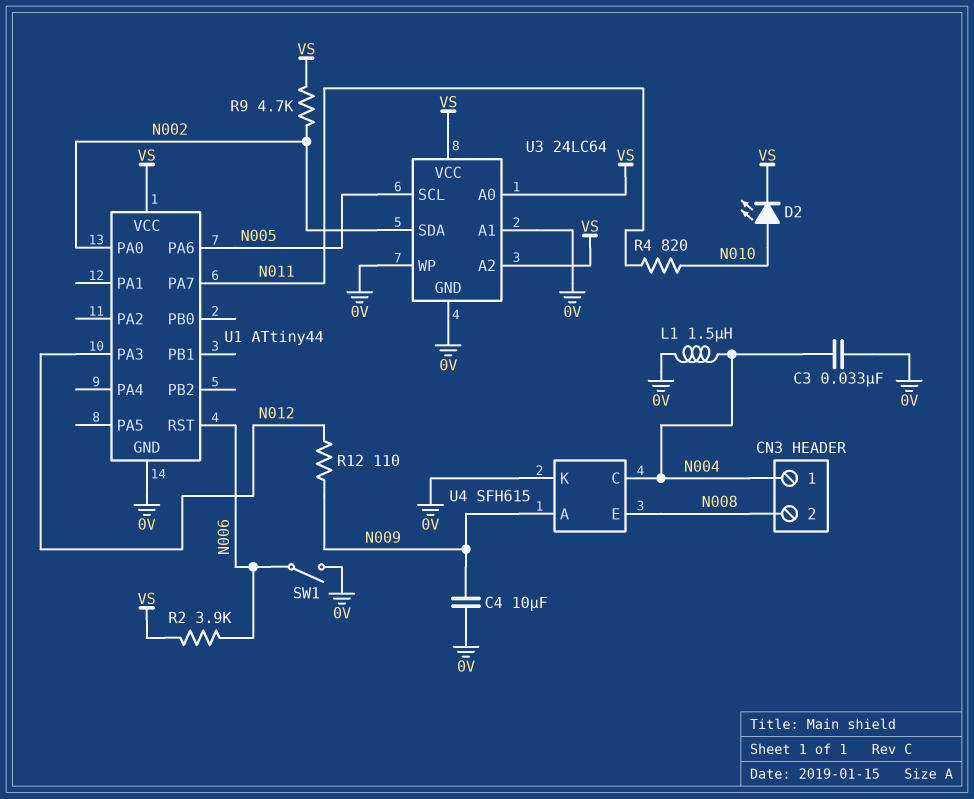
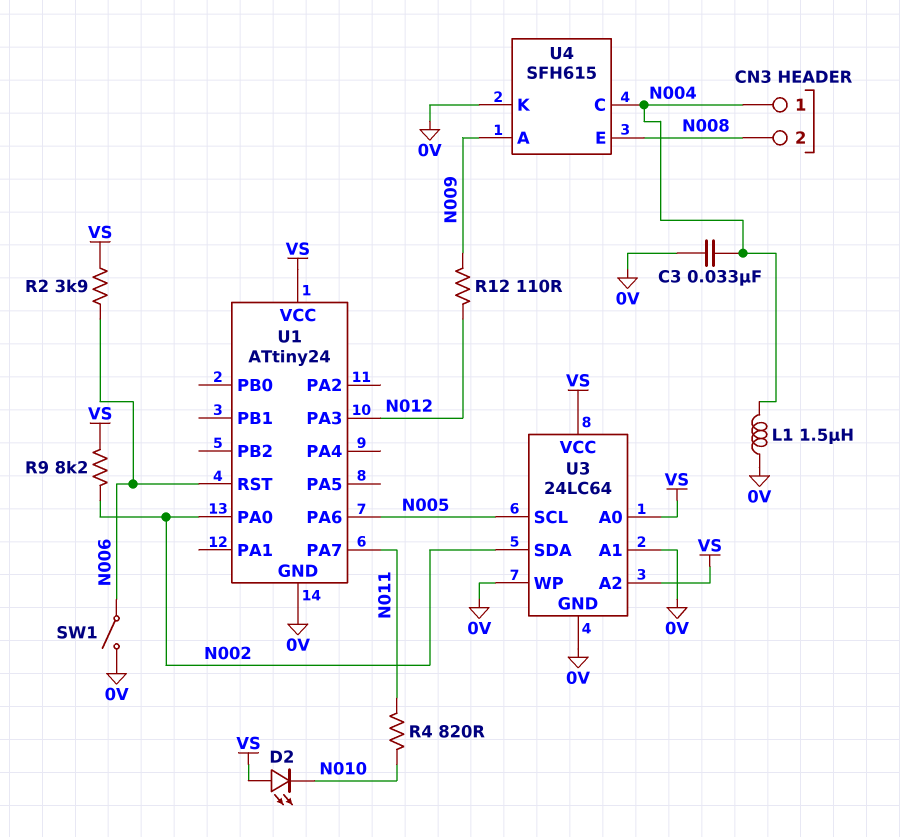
C4: 10uF (0V, N009) -> none
D2: LED (A N010, K VS) -> LED (A VS, K N010)
R9: 4.7k (N002, VS) -> 8.2k (N002, VS)
U1: ATtiny44 -> ATtiny24

